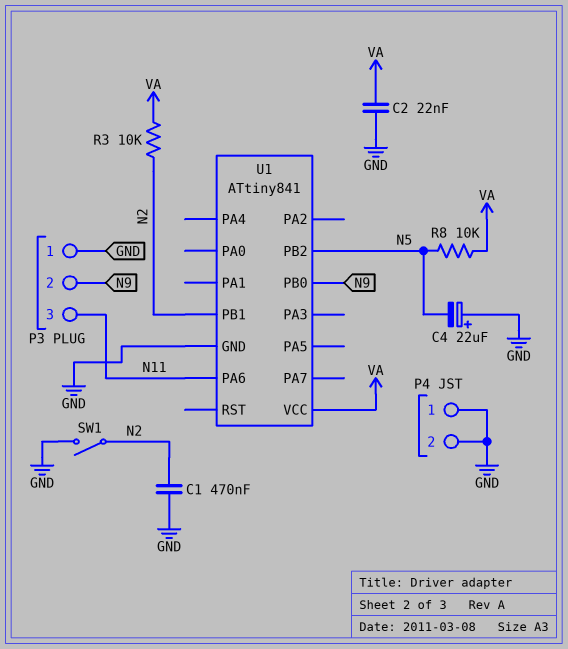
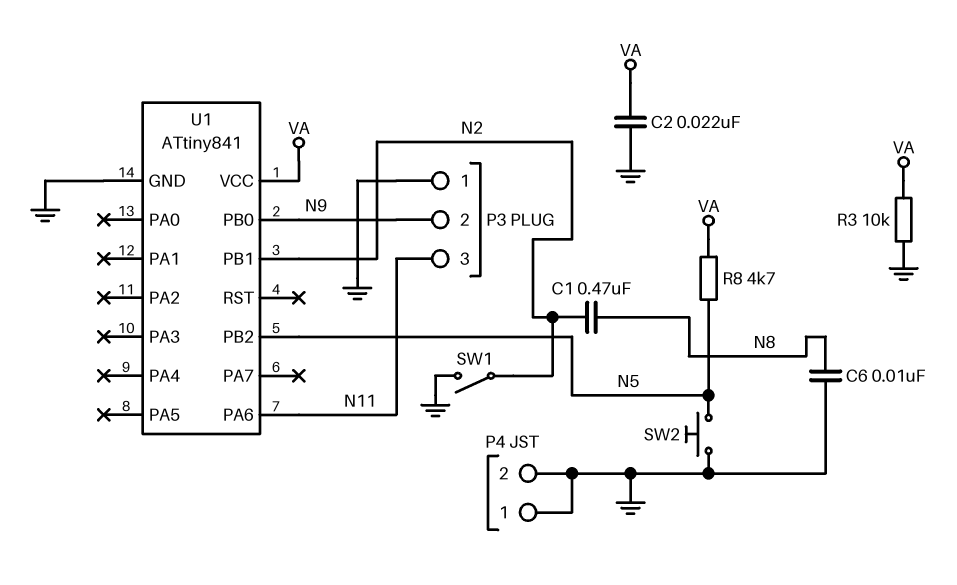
C1: 470nF (GND, N2) -> 470nF (N2, N8)
C4: 22uF (plus GND, minus N5) -> none
C6: none -> 10nF (GND, N8)
R3: 10k (N2, VA) -> 10k (GND, VA)
R8: 10k (N5, VA) -> 4.7k (N5, VA)
SW2: none -> button (GND, N5)

